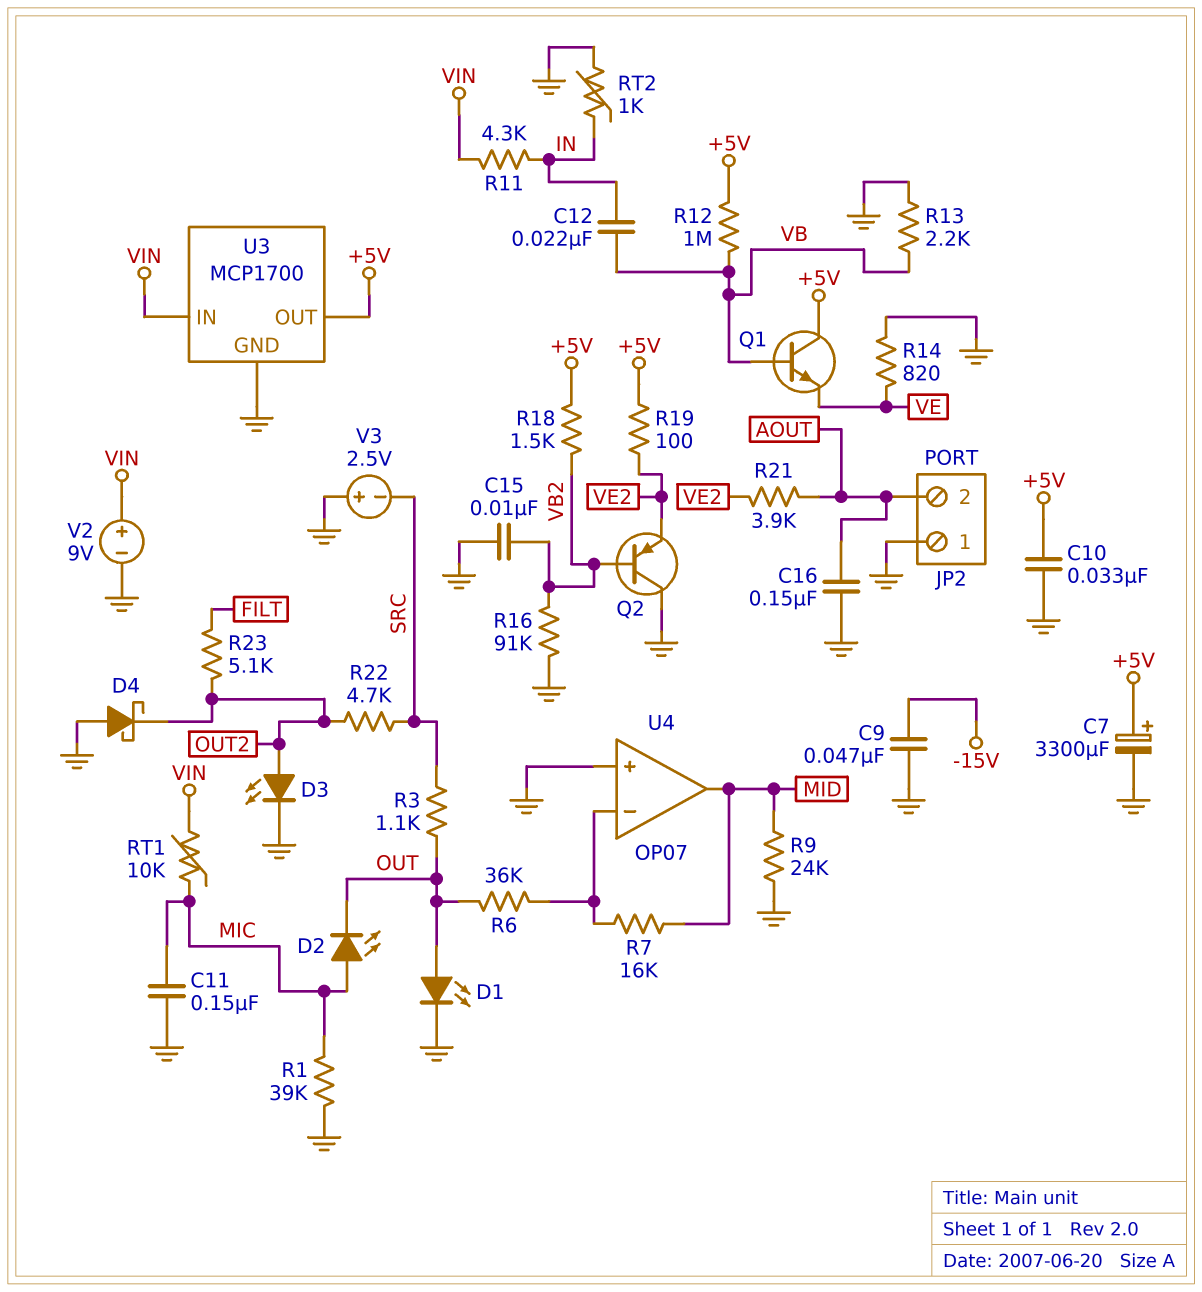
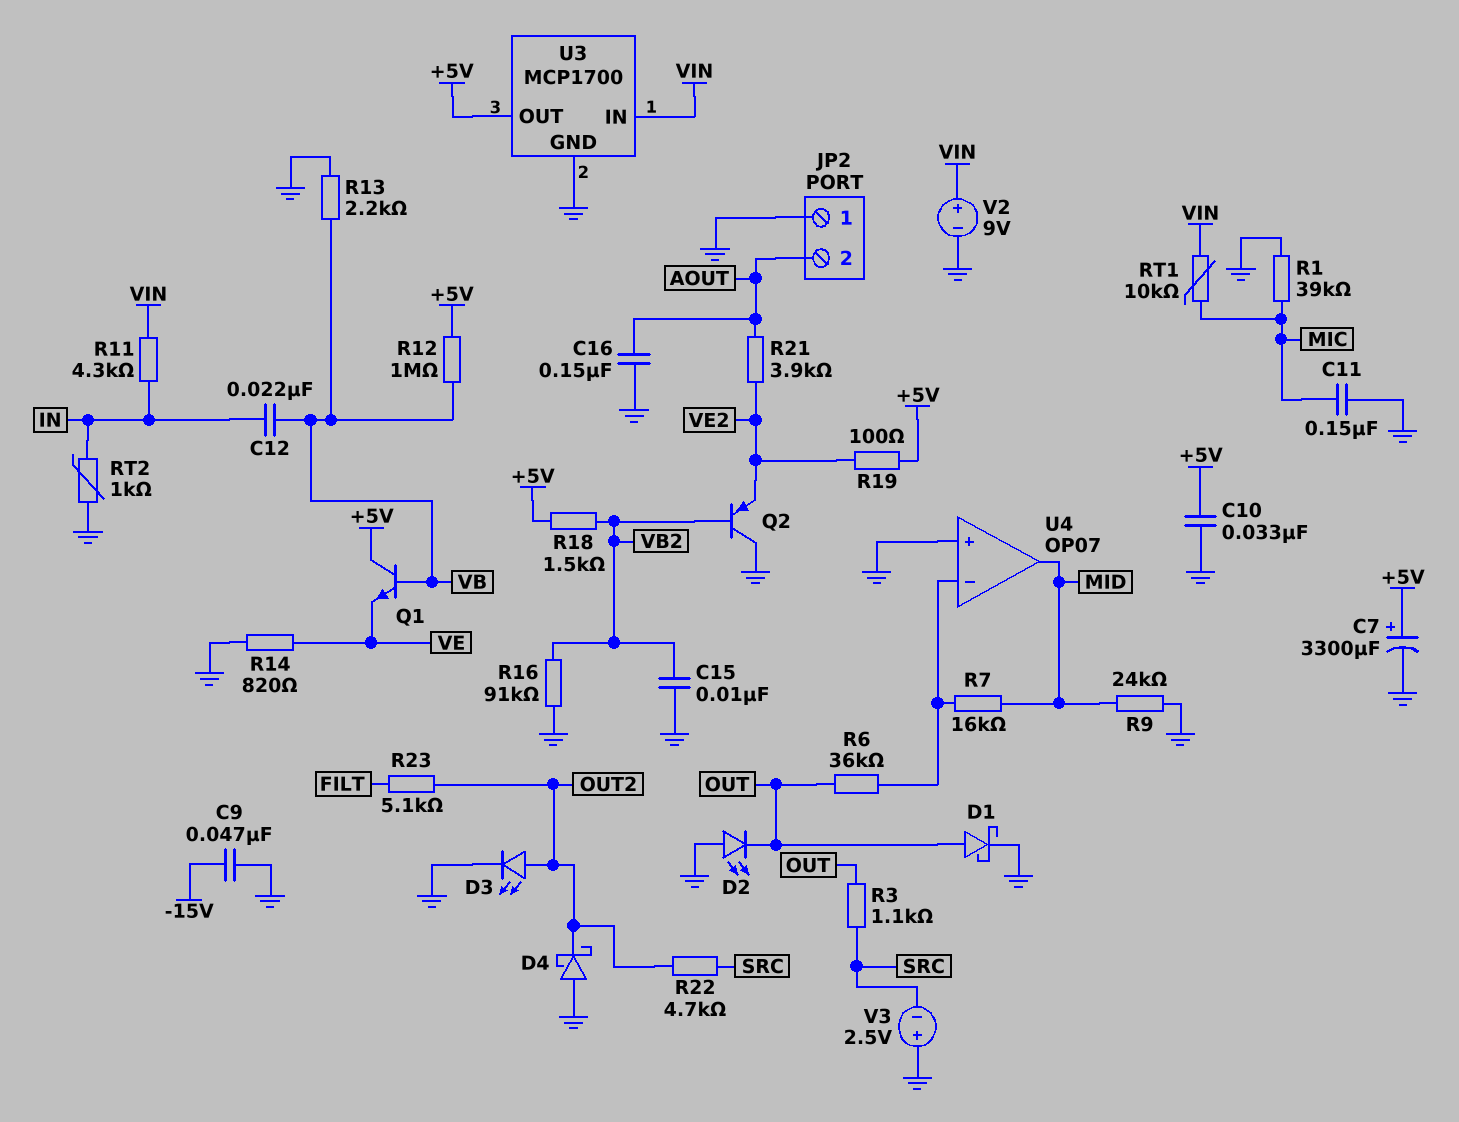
D1: LED (A OUT, K GND) -> schottky (A OUT, K GND)
D2: LED (A MIC, K OUT) -> LED (A GND, K OUT)

